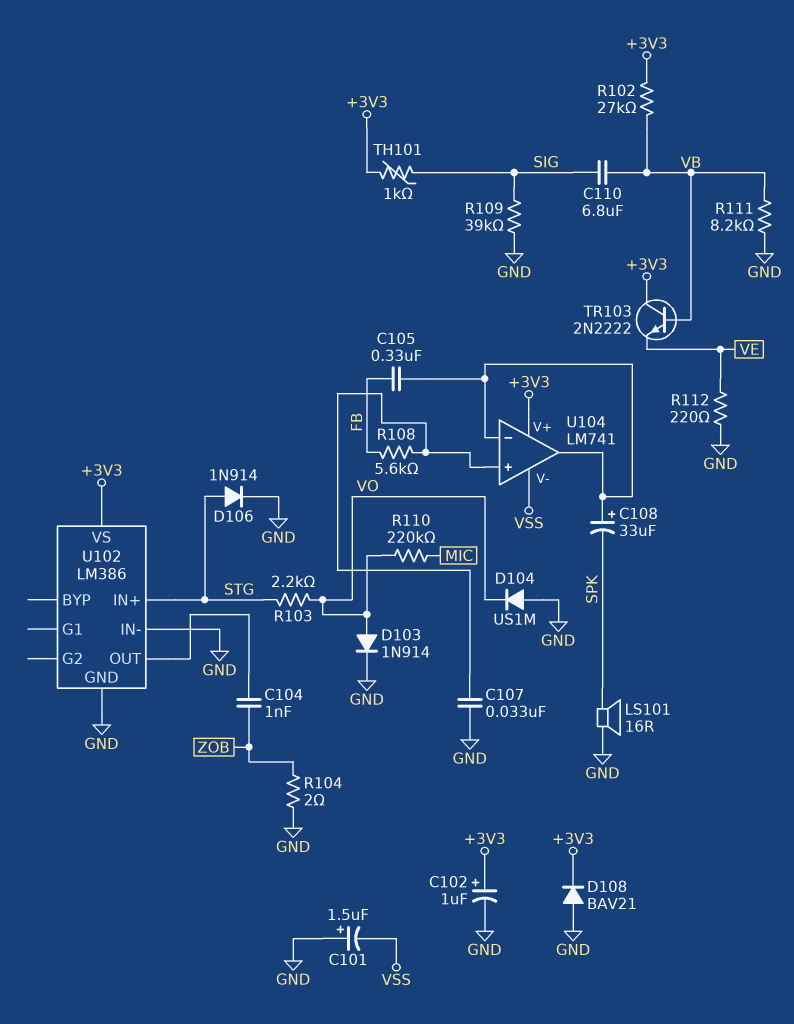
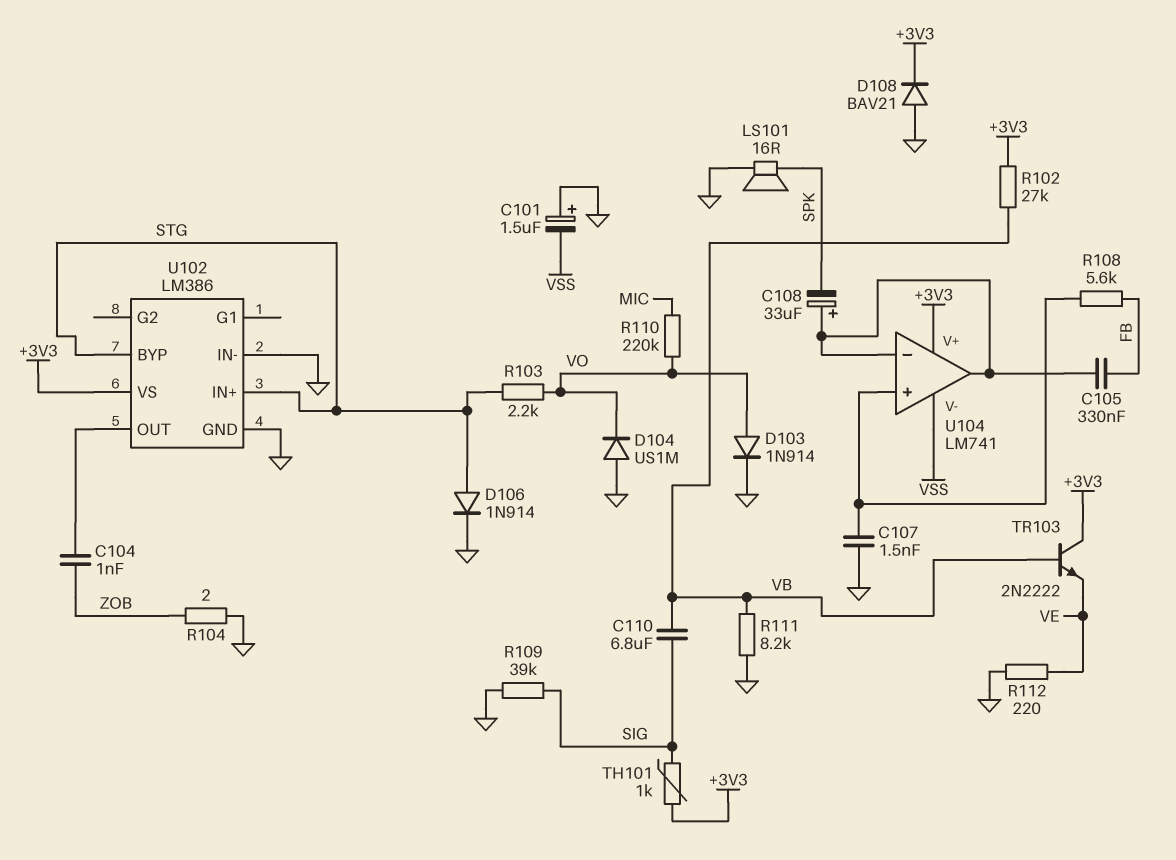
C102: 1uF (plus +3V3, minus GND) -> none
C107: 33nF (GND, U104/in+) -> 1.5nF (GND, U104/in+)
U102 pin BYP: none -> STG

